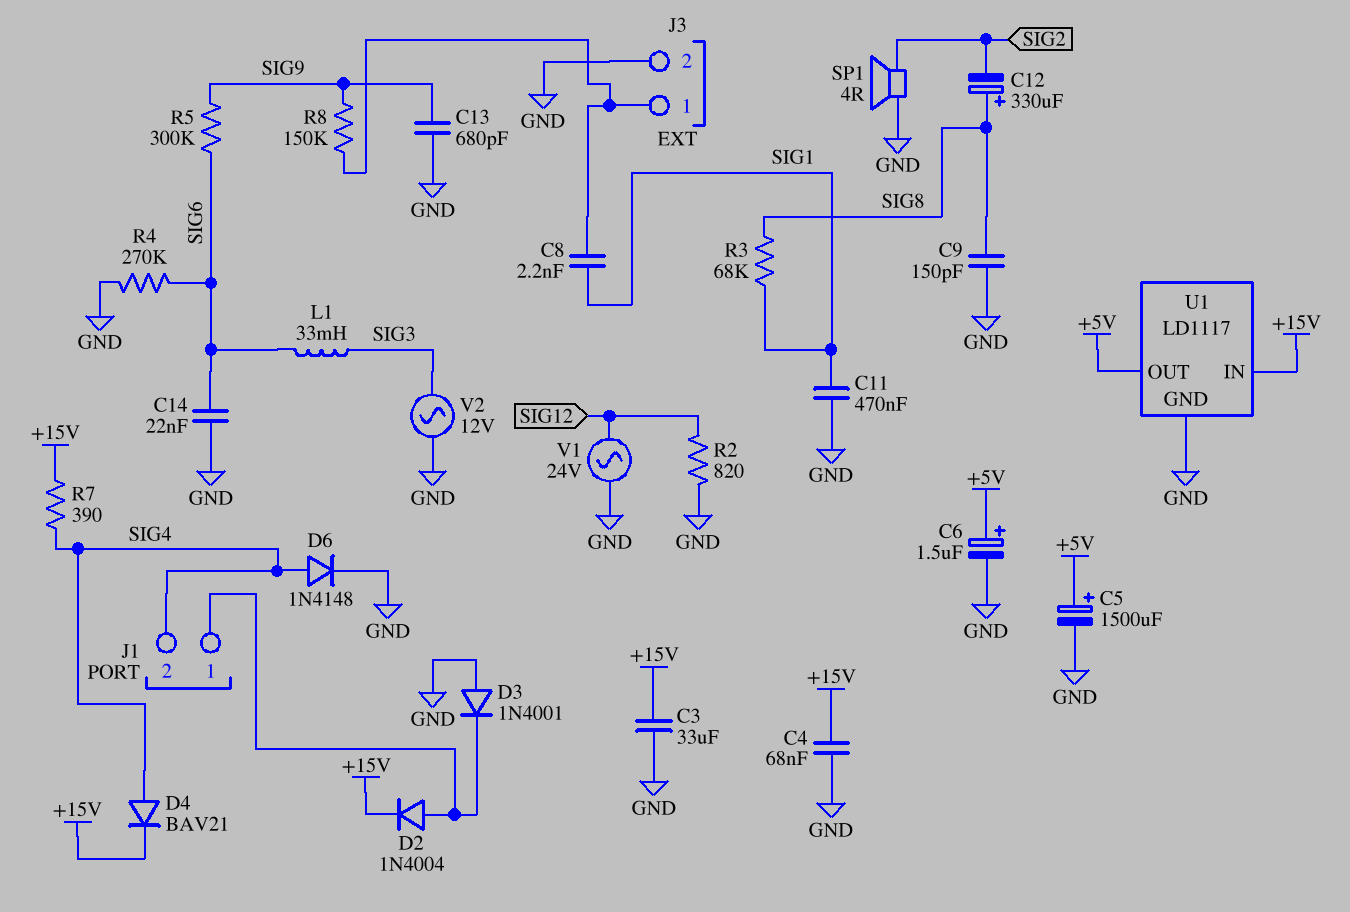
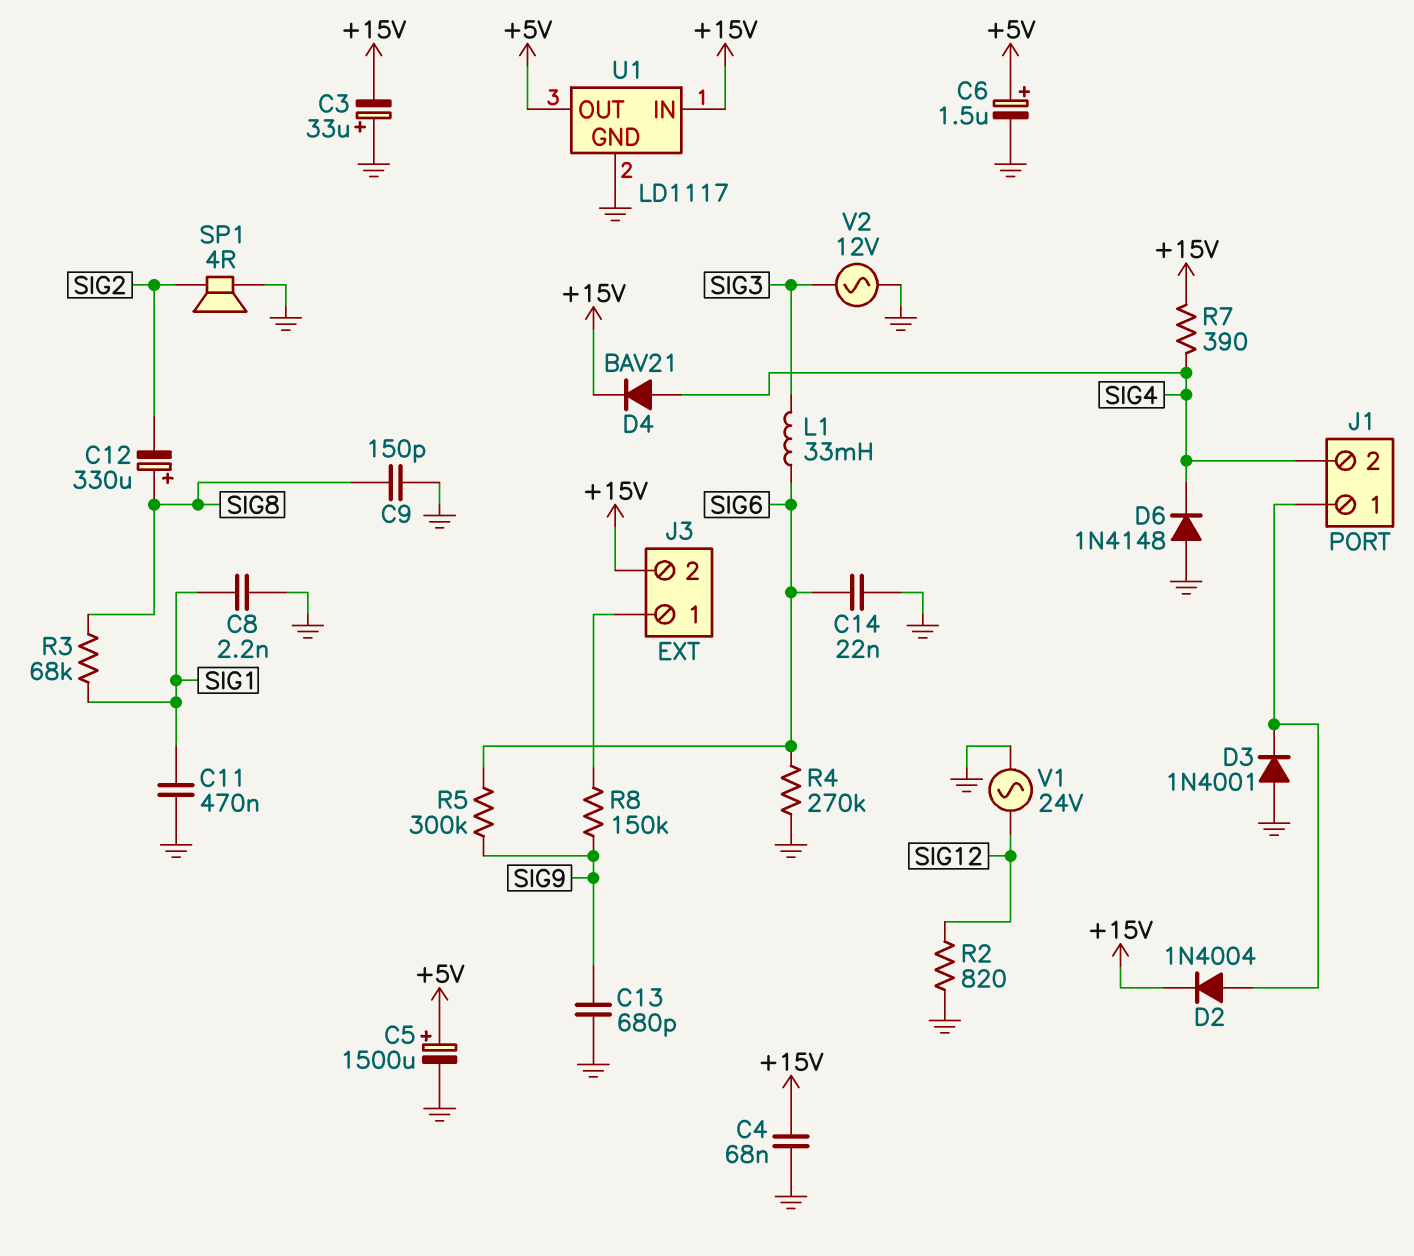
C3: 33uF (+15V, GND) -> 33uF (plus GND, minus +15V)
C8: 2.2nF (J3/1, SIG1) -> 2.2nF (GND, SIG1)
D6: diode 1N4148 (A SIG4, K GND) -> diode 1N4148 (A GND, K SIG4)
J3 pin 2: GND -> +15V

